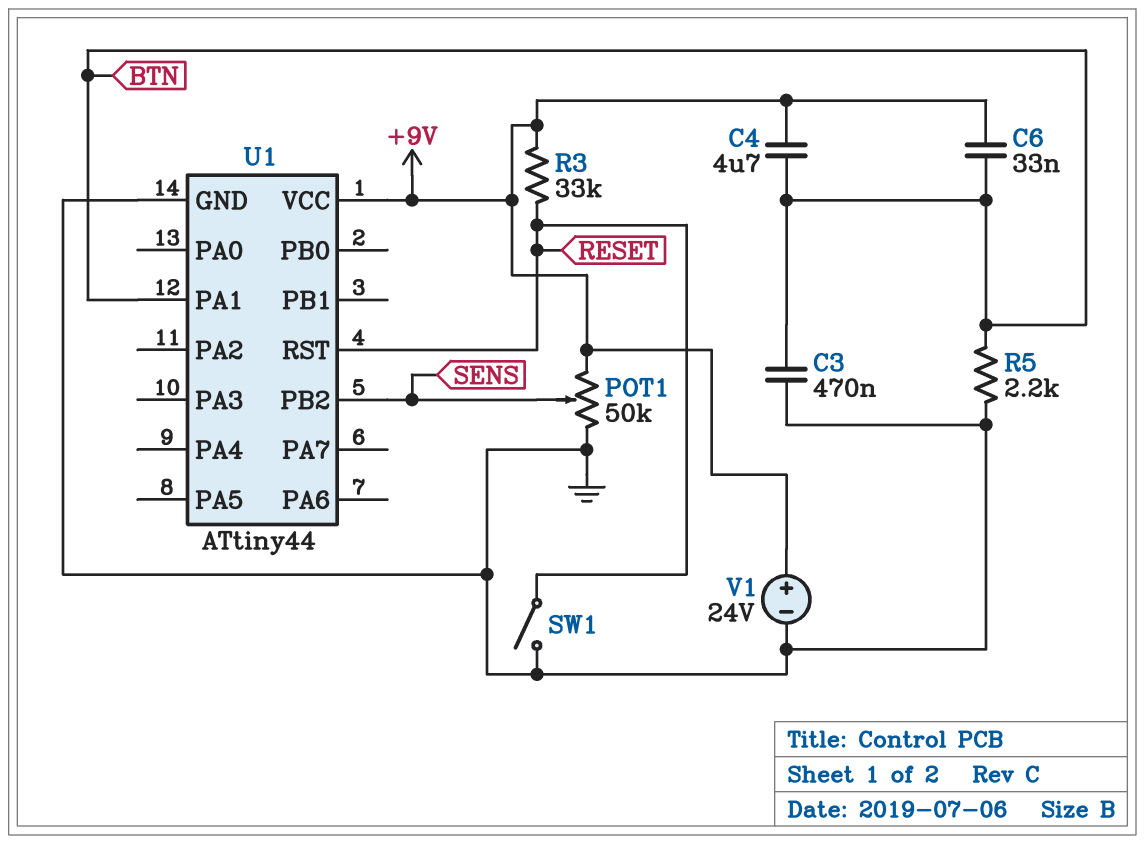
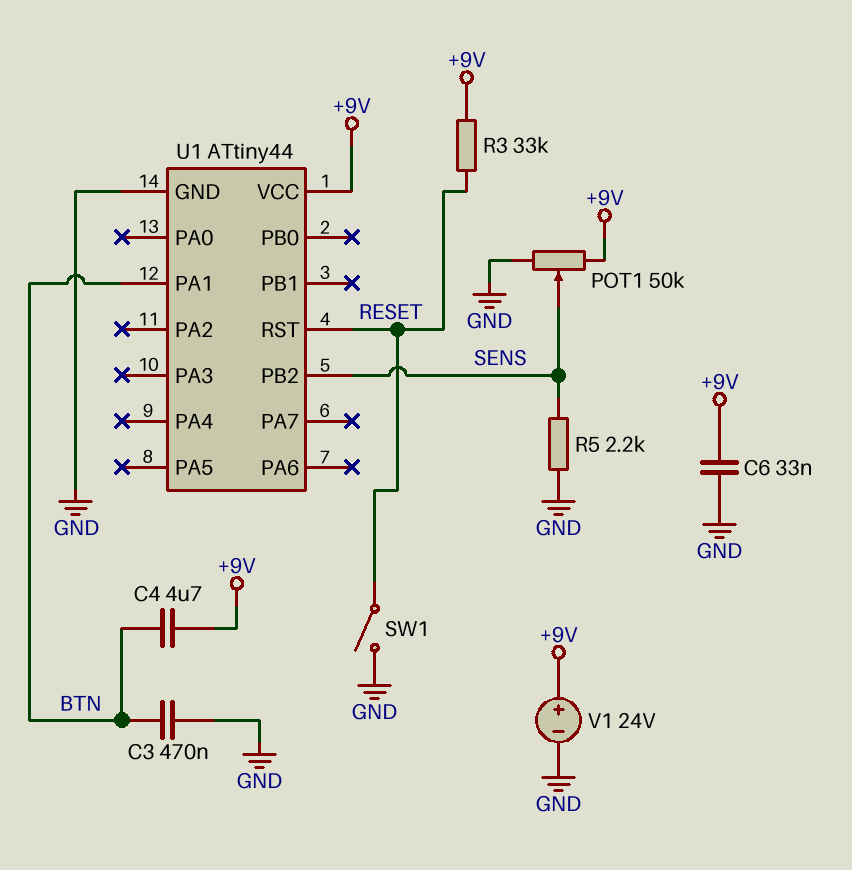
C6: 33nF (+9V, BTN) -> 33nF (+9V, GND)
R5: 2.2k (BTN, GND) -> 2.2k (GND, SENS)

